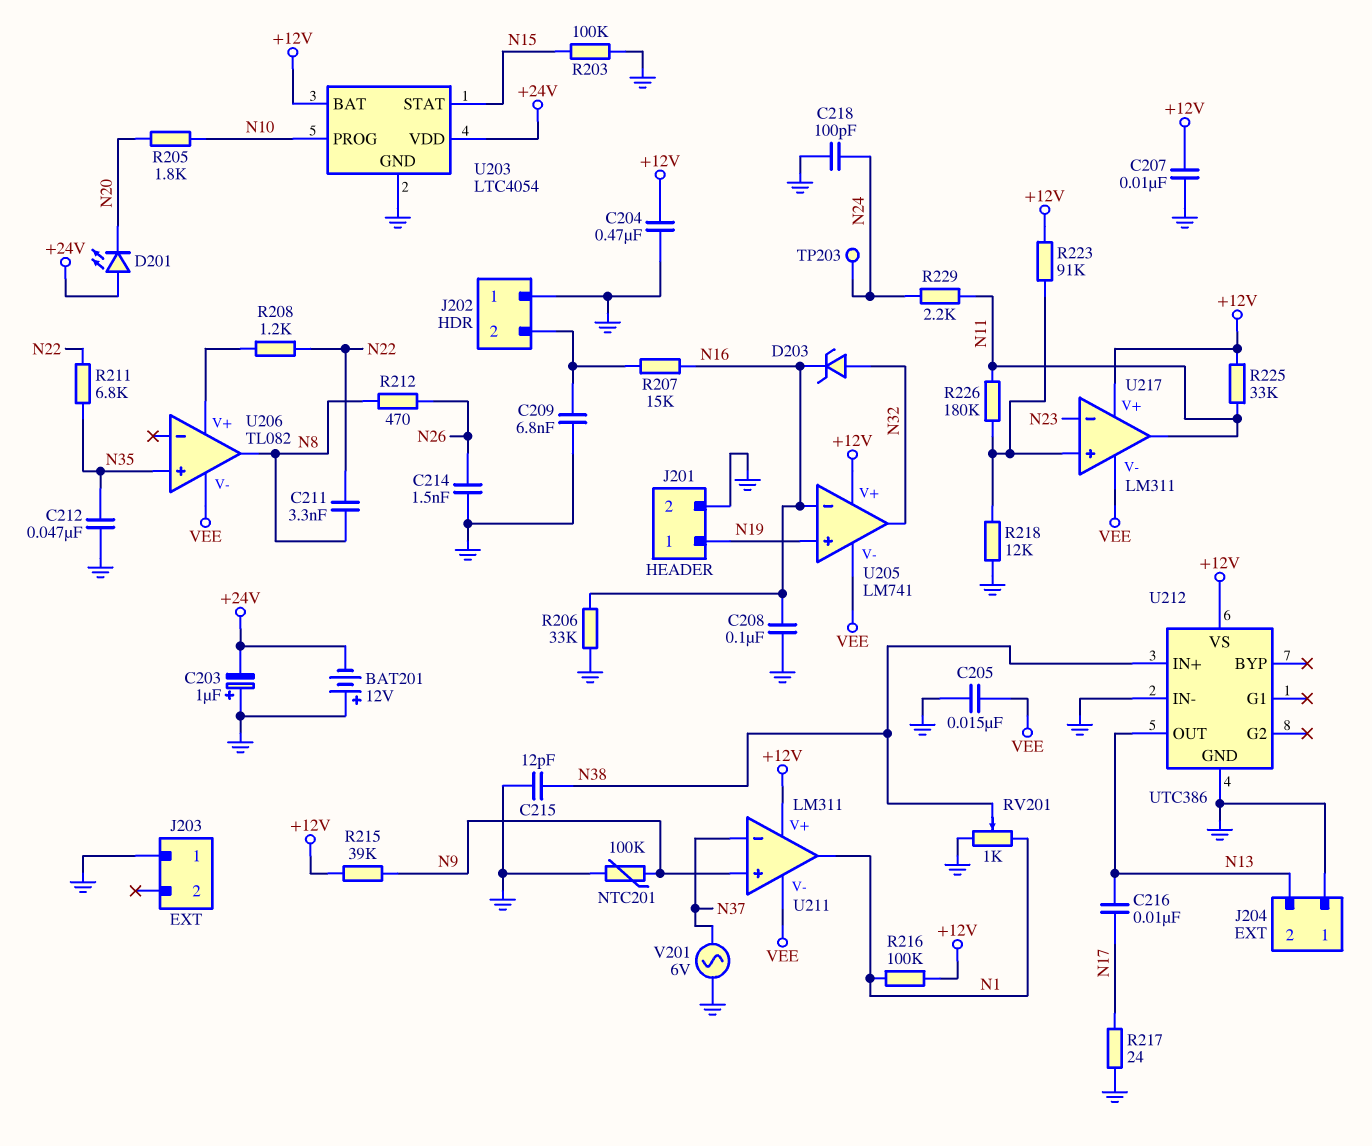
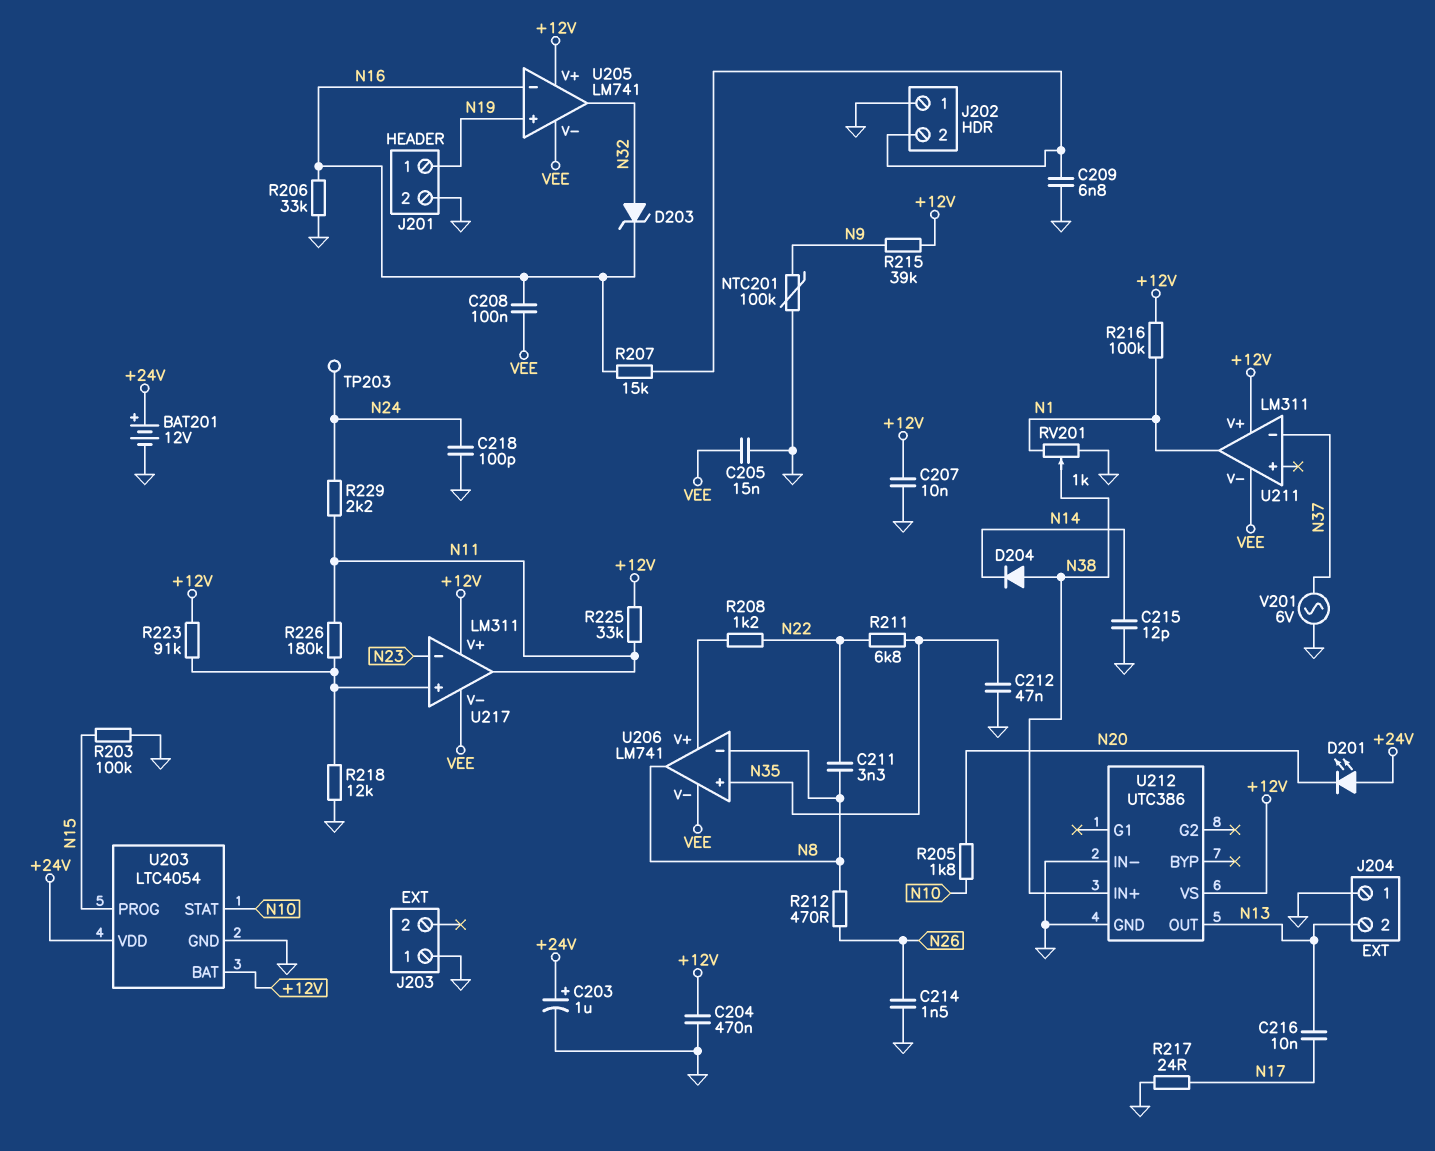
BAT201: 12V (plus GND, minus +24V) -> 12V (plus +24V, minus GND)
C203: 1uF (plus GND, minus +24V) -> 1uF (plus +24V, minus GND)
C208: 100nF (GND, N16) -> 100nF (N16, VEE)
C215: 12pF (GND, N38) -> 12pF (GND, N14)
D204: none -> diode (A N38, K N14)
U203 pin PROG: N10 -> N15
U203 pin STAT: N15 -> N10
U206: TL082 -> LM741
U206 pin in-: none -> N8
U211 pin in+: N9 -> none

